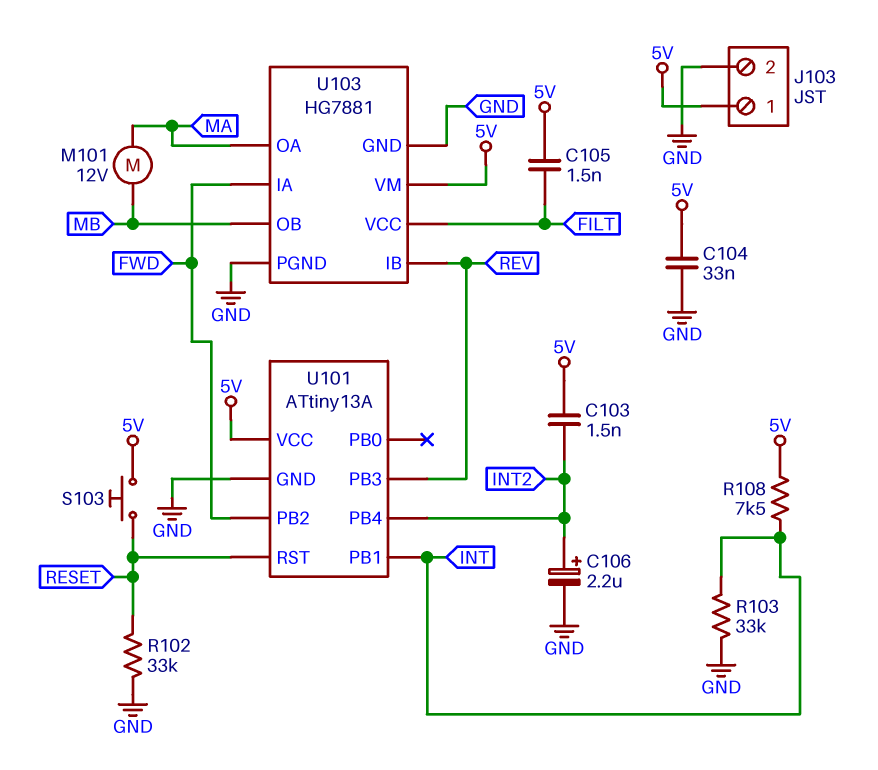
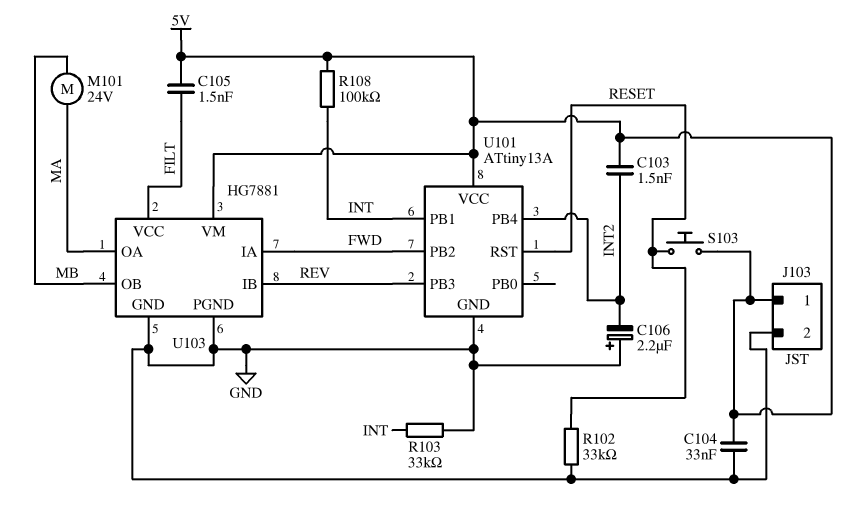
C106: 2.2uF (plus INT2, minus GND) -> 2.2uF (plus GND, minus INT2)
M101: motor 12V (MA, MB) -> motor 24V (MA, MB)
R108: 7.5k (5V, INT) -> 100k (5V, INT)

